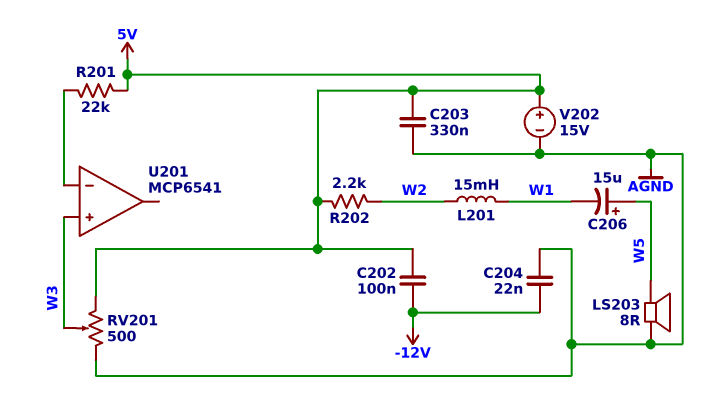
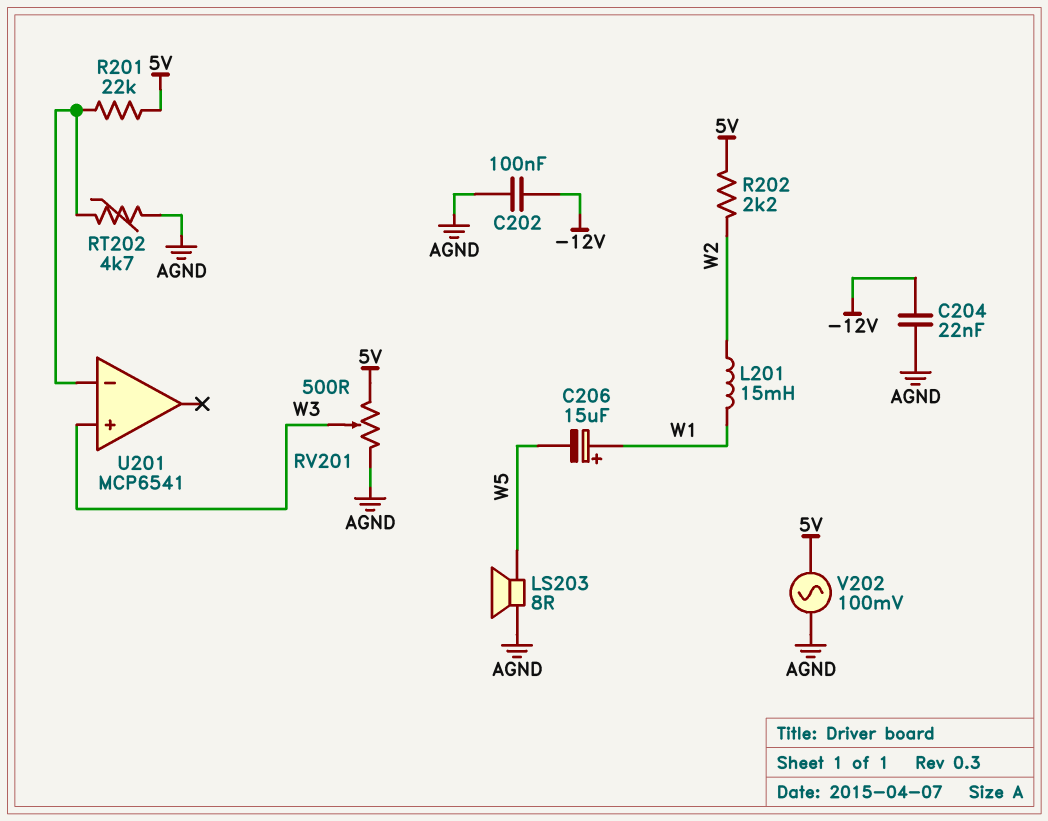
C202: 100nF (-12V, 5V) -> 100nF (-12V, AGND)
C203: 330nF (5V, AGND) -> none
C206: 15uF (plus W5, minus W1) -> 15uF (plus W1, minus W5)
RT202: none -> 4.7k (AGND, U201/in-)
V202: 15V (plus 5V, minus AGND) -> AC 100mV (5V, AGND)

